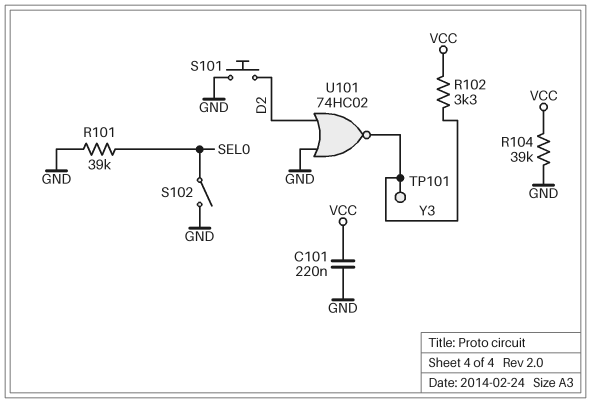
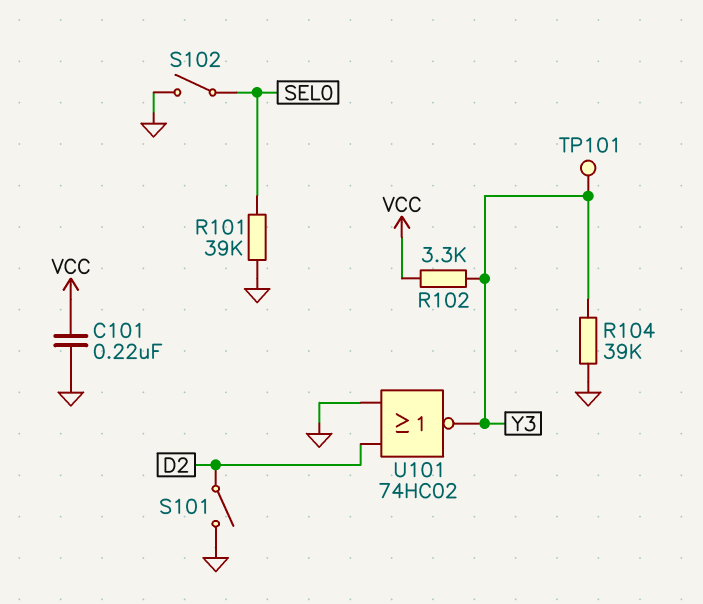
R104: 39k (GND, VCC) -> 39k (GND, Y3)
S101: button (D2, GND) -> switch (D2, GND)

